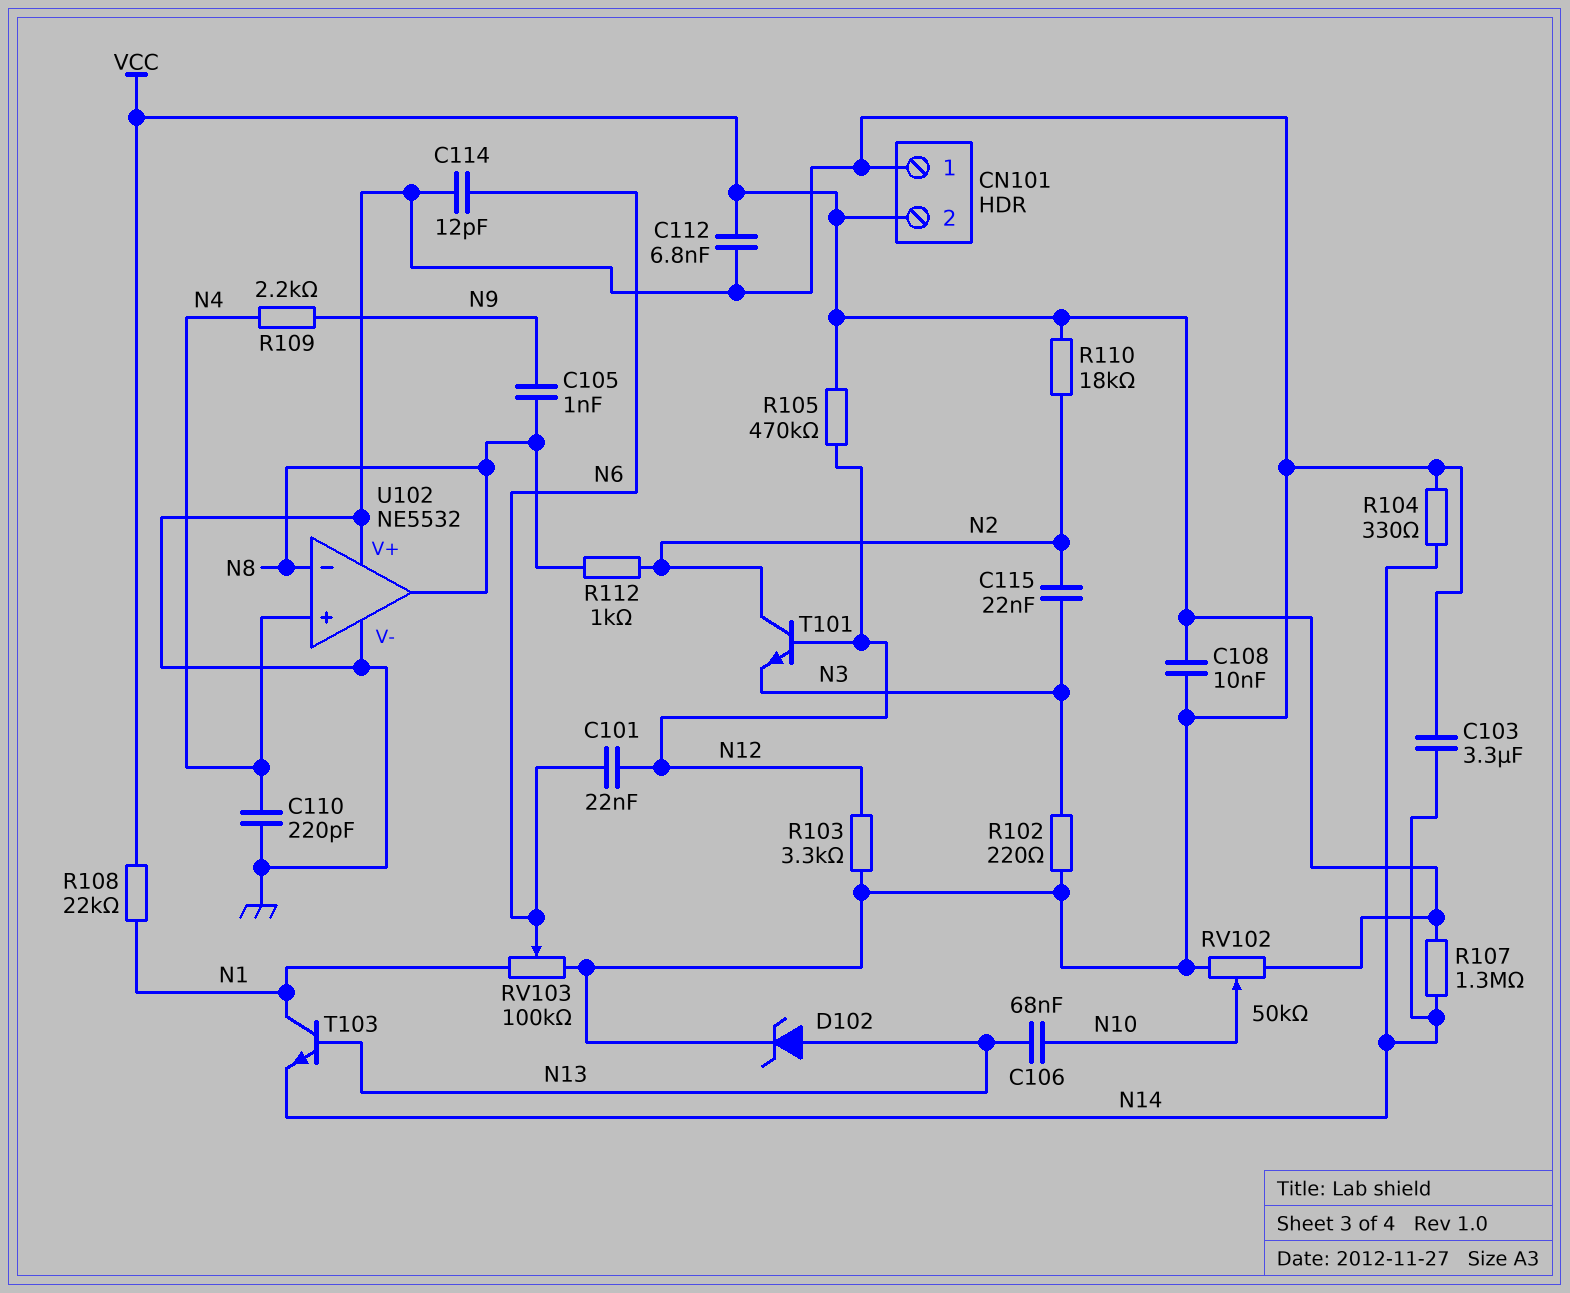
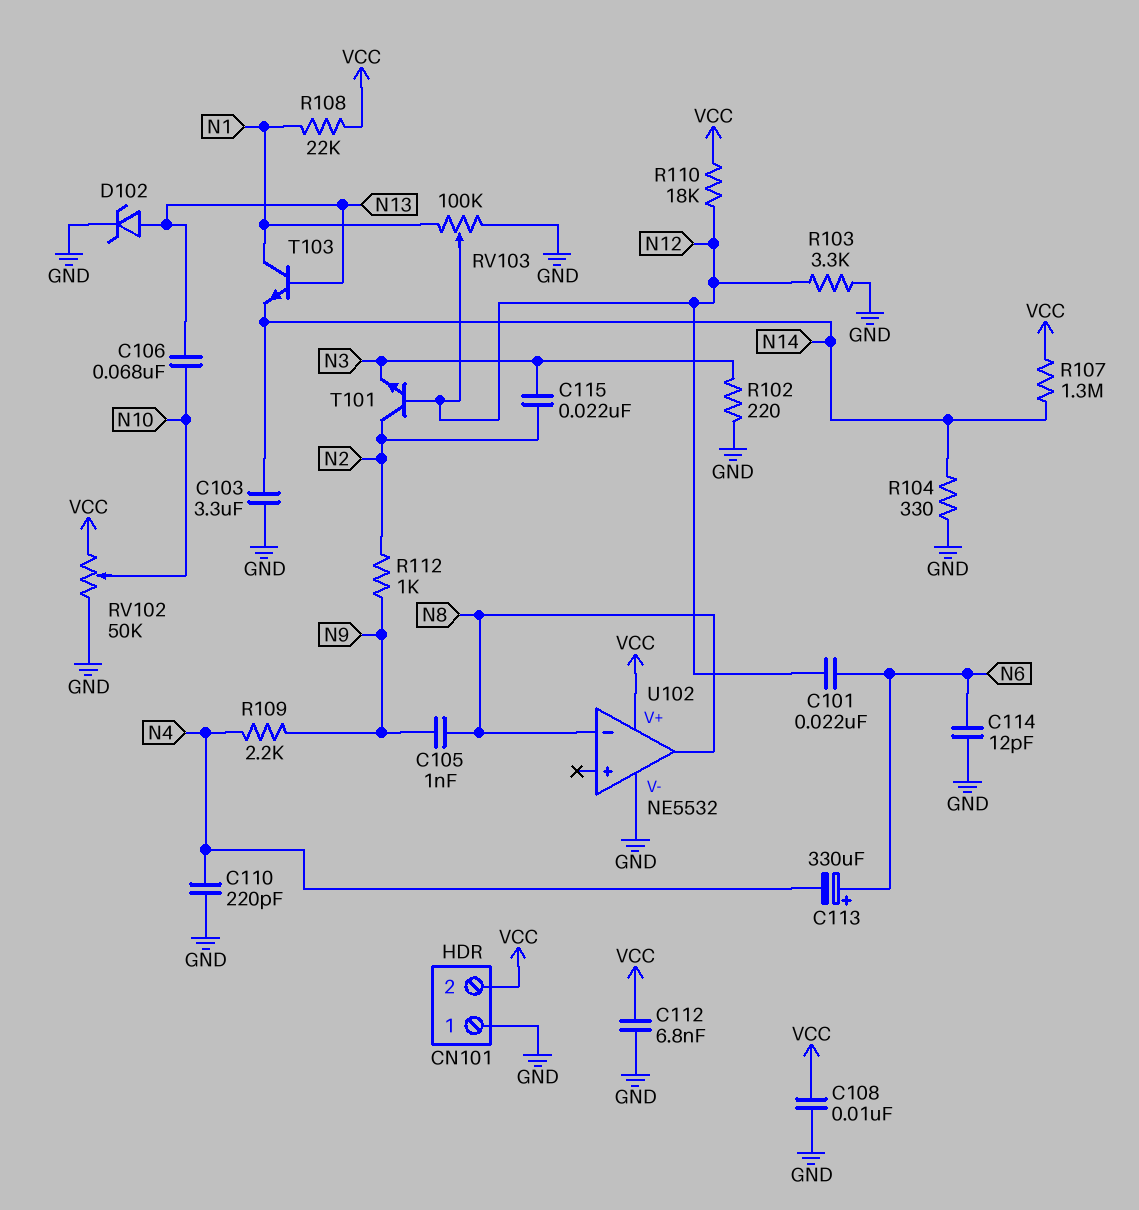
C113: none -> 330uF (plus N6, minus N4)
R105: 470k (N12, VCC) -> none
R110: 18k (N2, VCC) -> 18k (N12, VCC)
R112: 1k (N2, N8) -> 1k (N2, N9)
RV103: 100k (GND, N1, wiper N6) -> 100k (GND, N1, wiper N12)
U102 pin V+: GND -> VCC
U102 pin in+: N4 -> none

